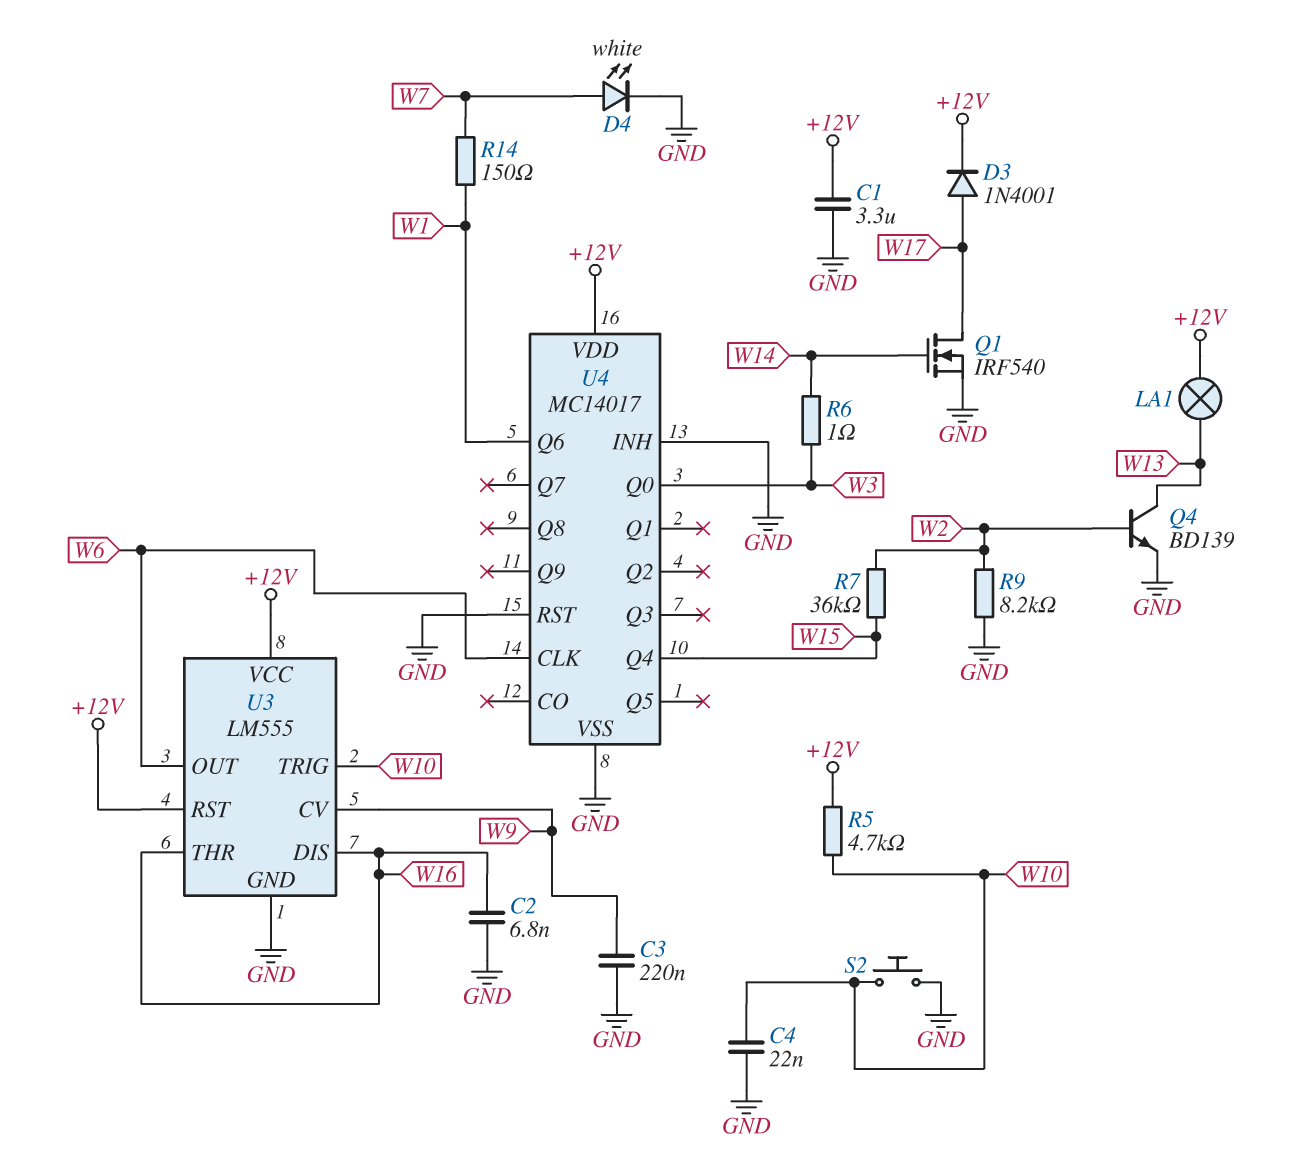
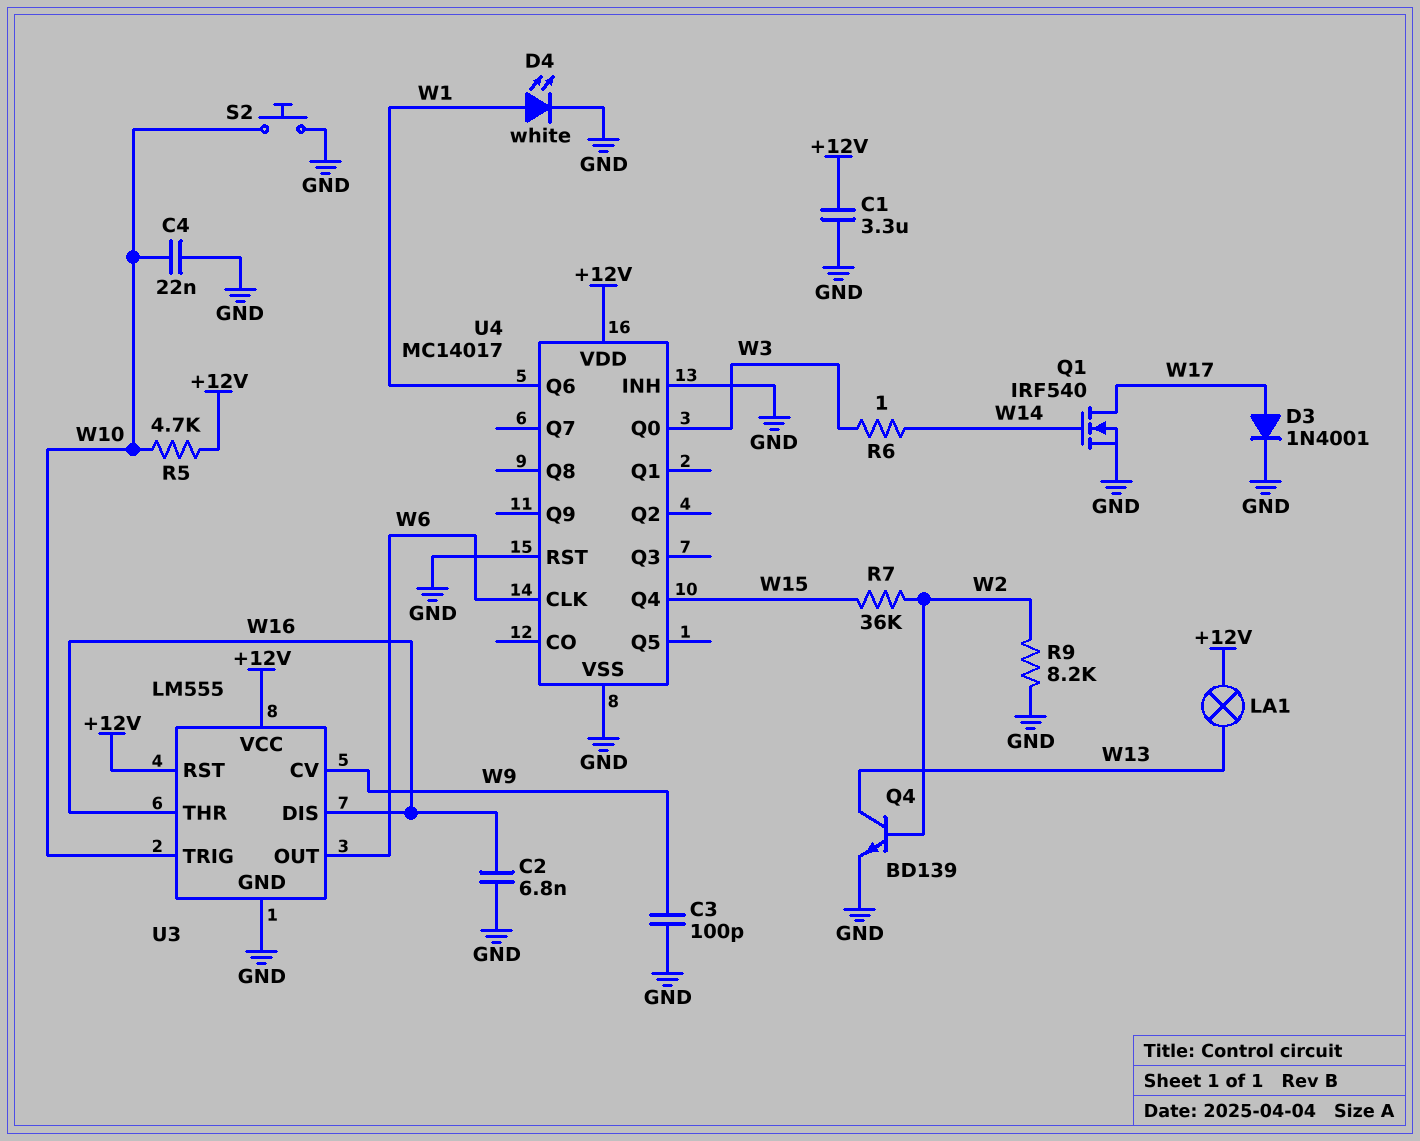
C3: 220nF (GND, W9) -> 100pF (GND, W9)
D3: diode 1N4001 (A W17, K +12V) -> diode 1N4001 (A W17, K GND)
D4: LED white (A W7, K GND) -> LED white (A W1, K GND)
R14: 150 (W1, W7) -> none

